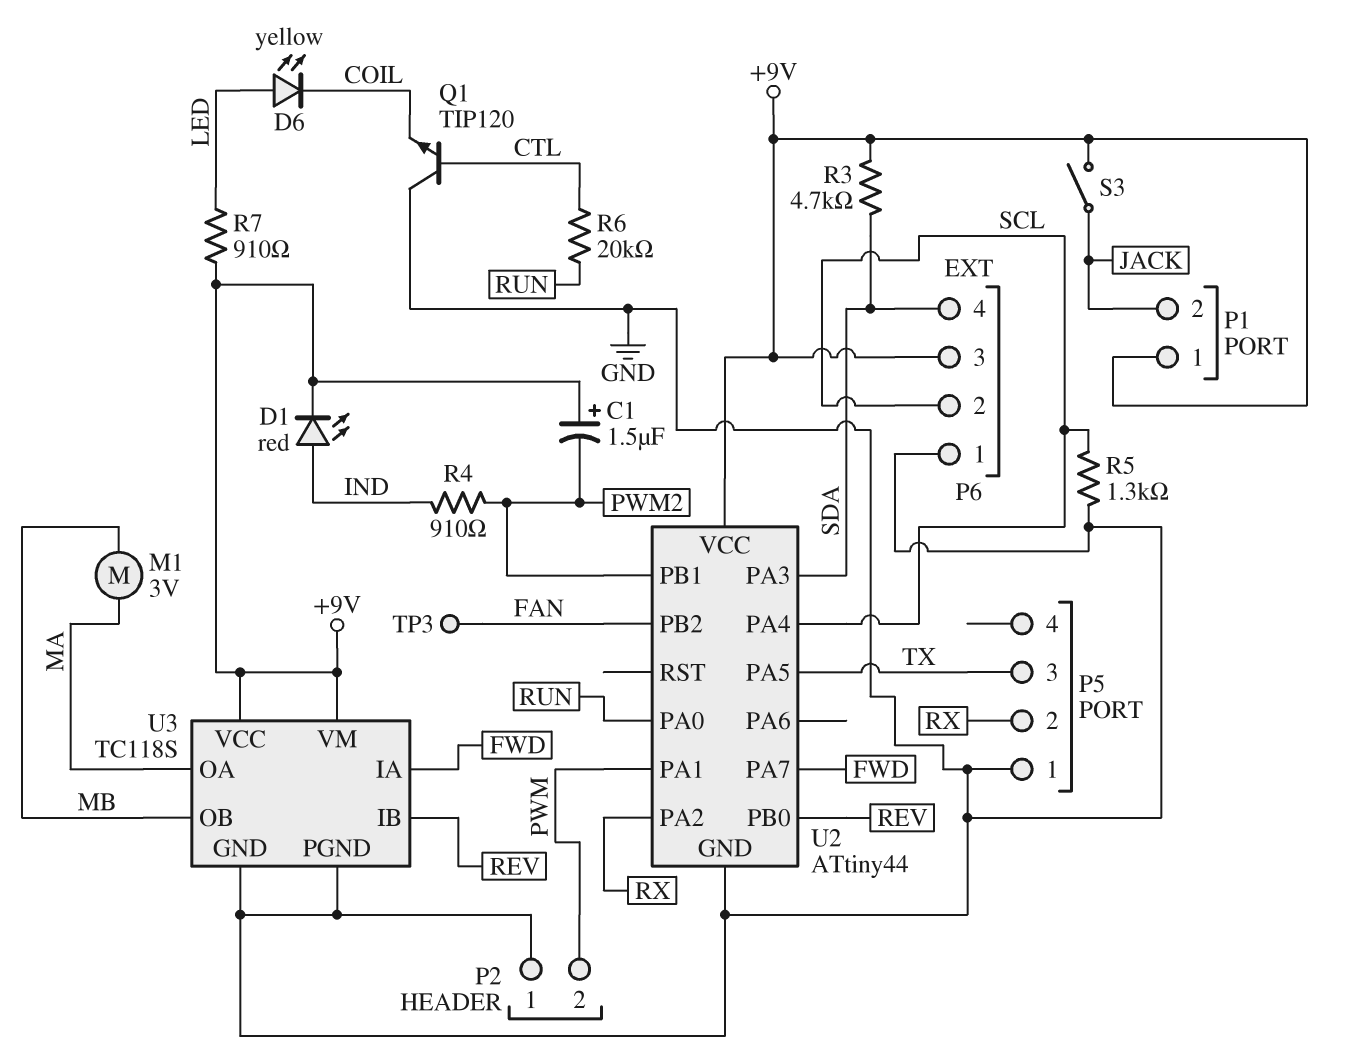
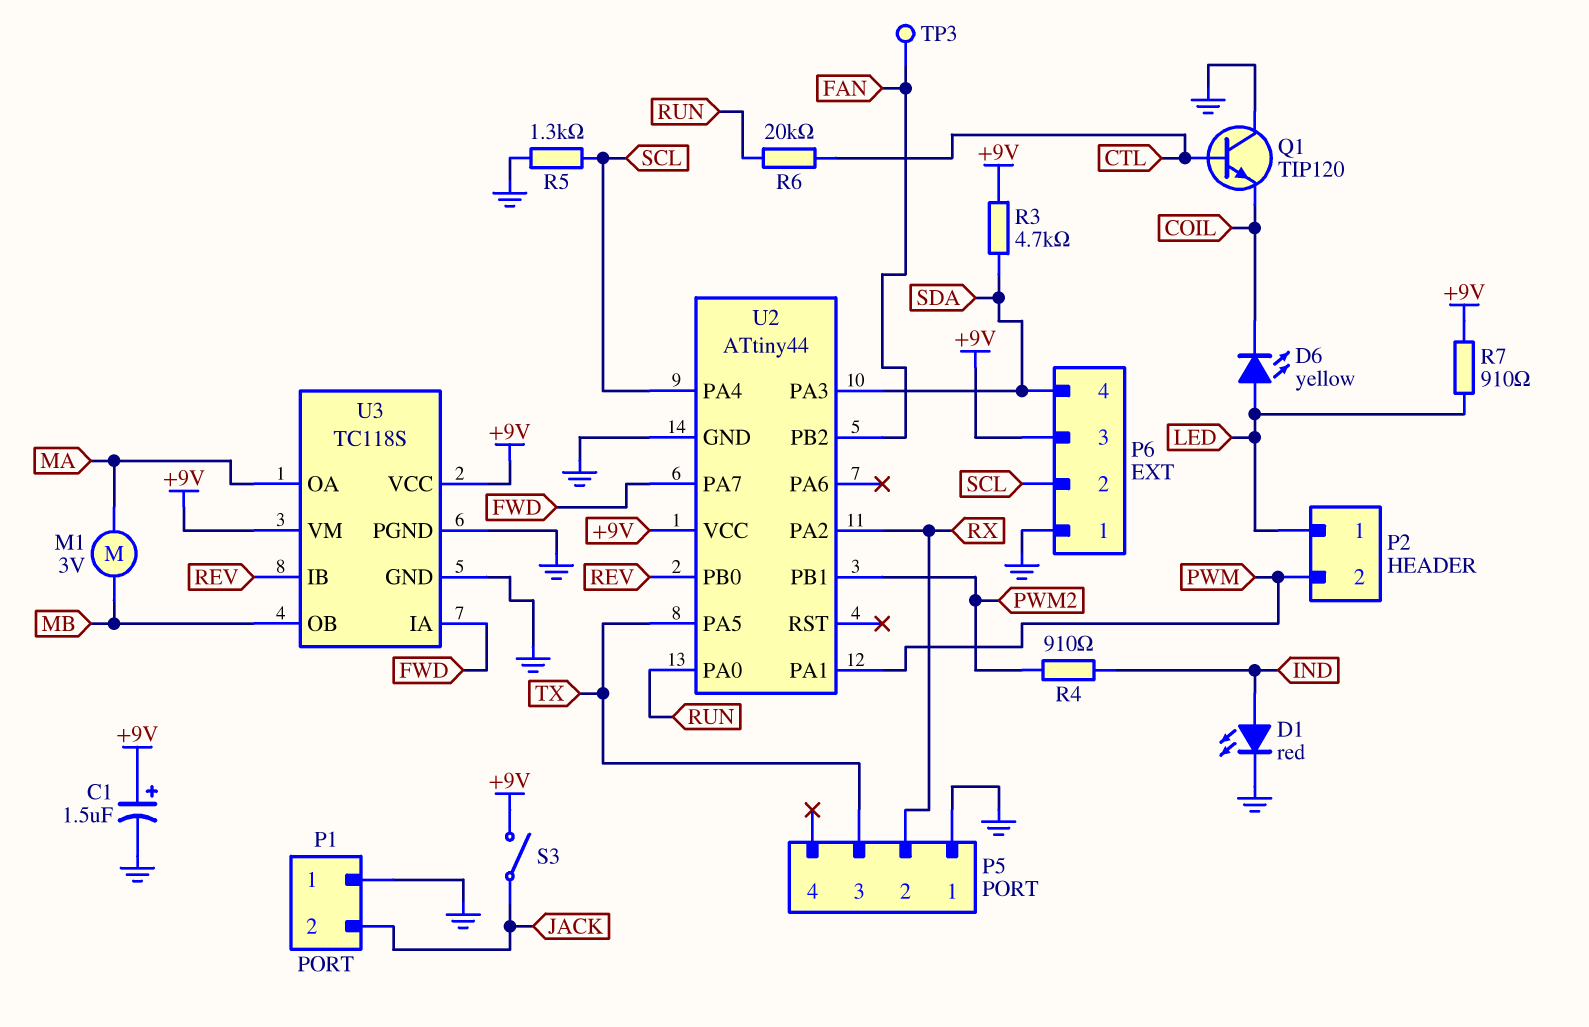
C1: 1.5uF (plus +9V, minus PWM2) -> 1.5uF (plus +9V, minus GND)
D1: LED red (A IND, K +9V) -> LED red (A IND, K GND)
P1 pin 1: +9V -> GND
P2 pin 1: GND -> LED

